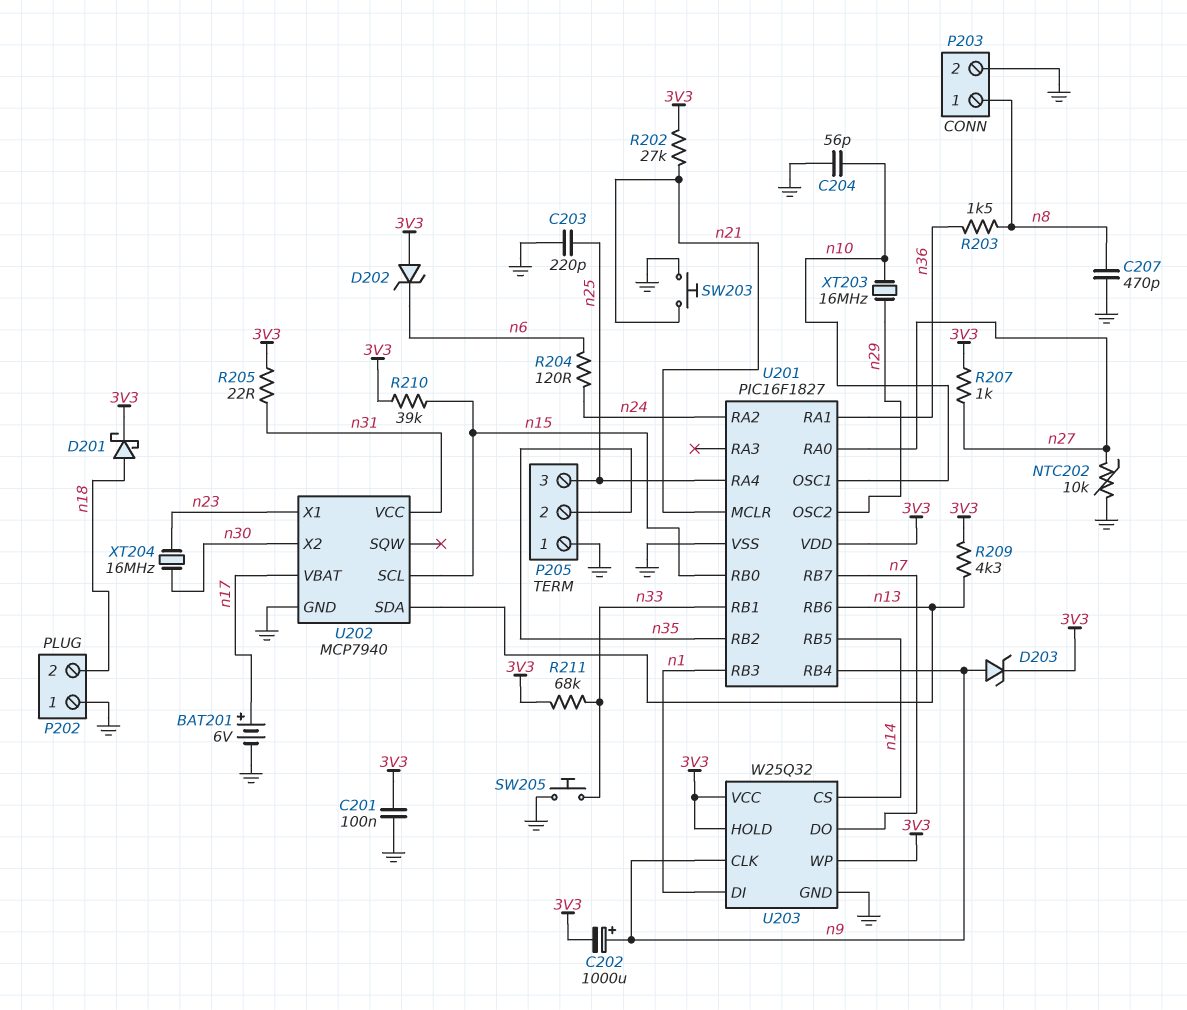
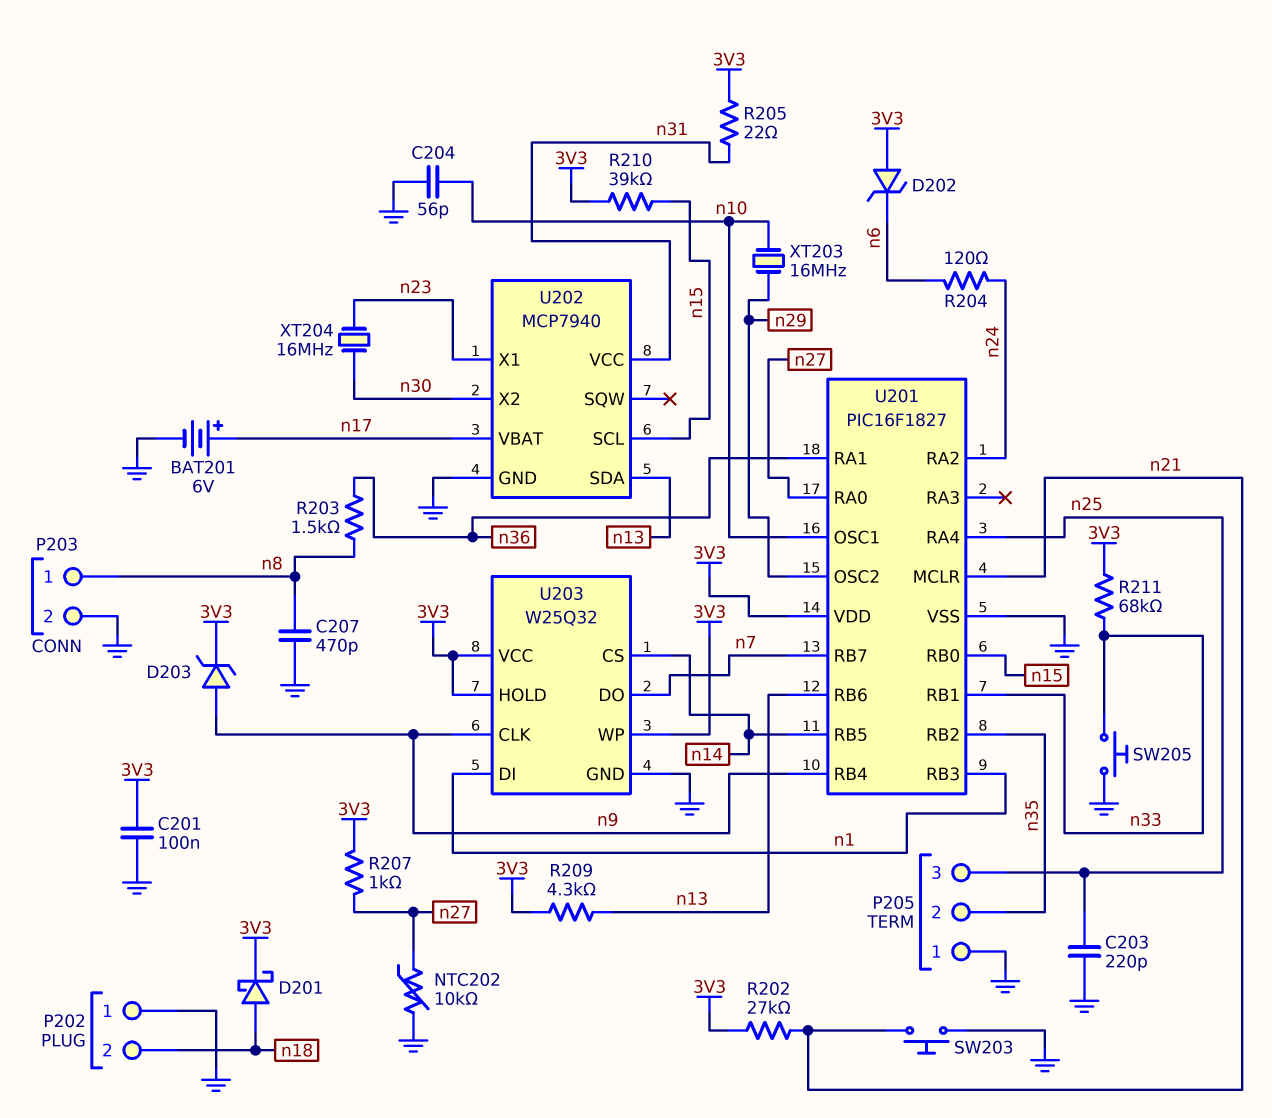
C202: 1000uF (plus n9, minus 3V3) -> none

